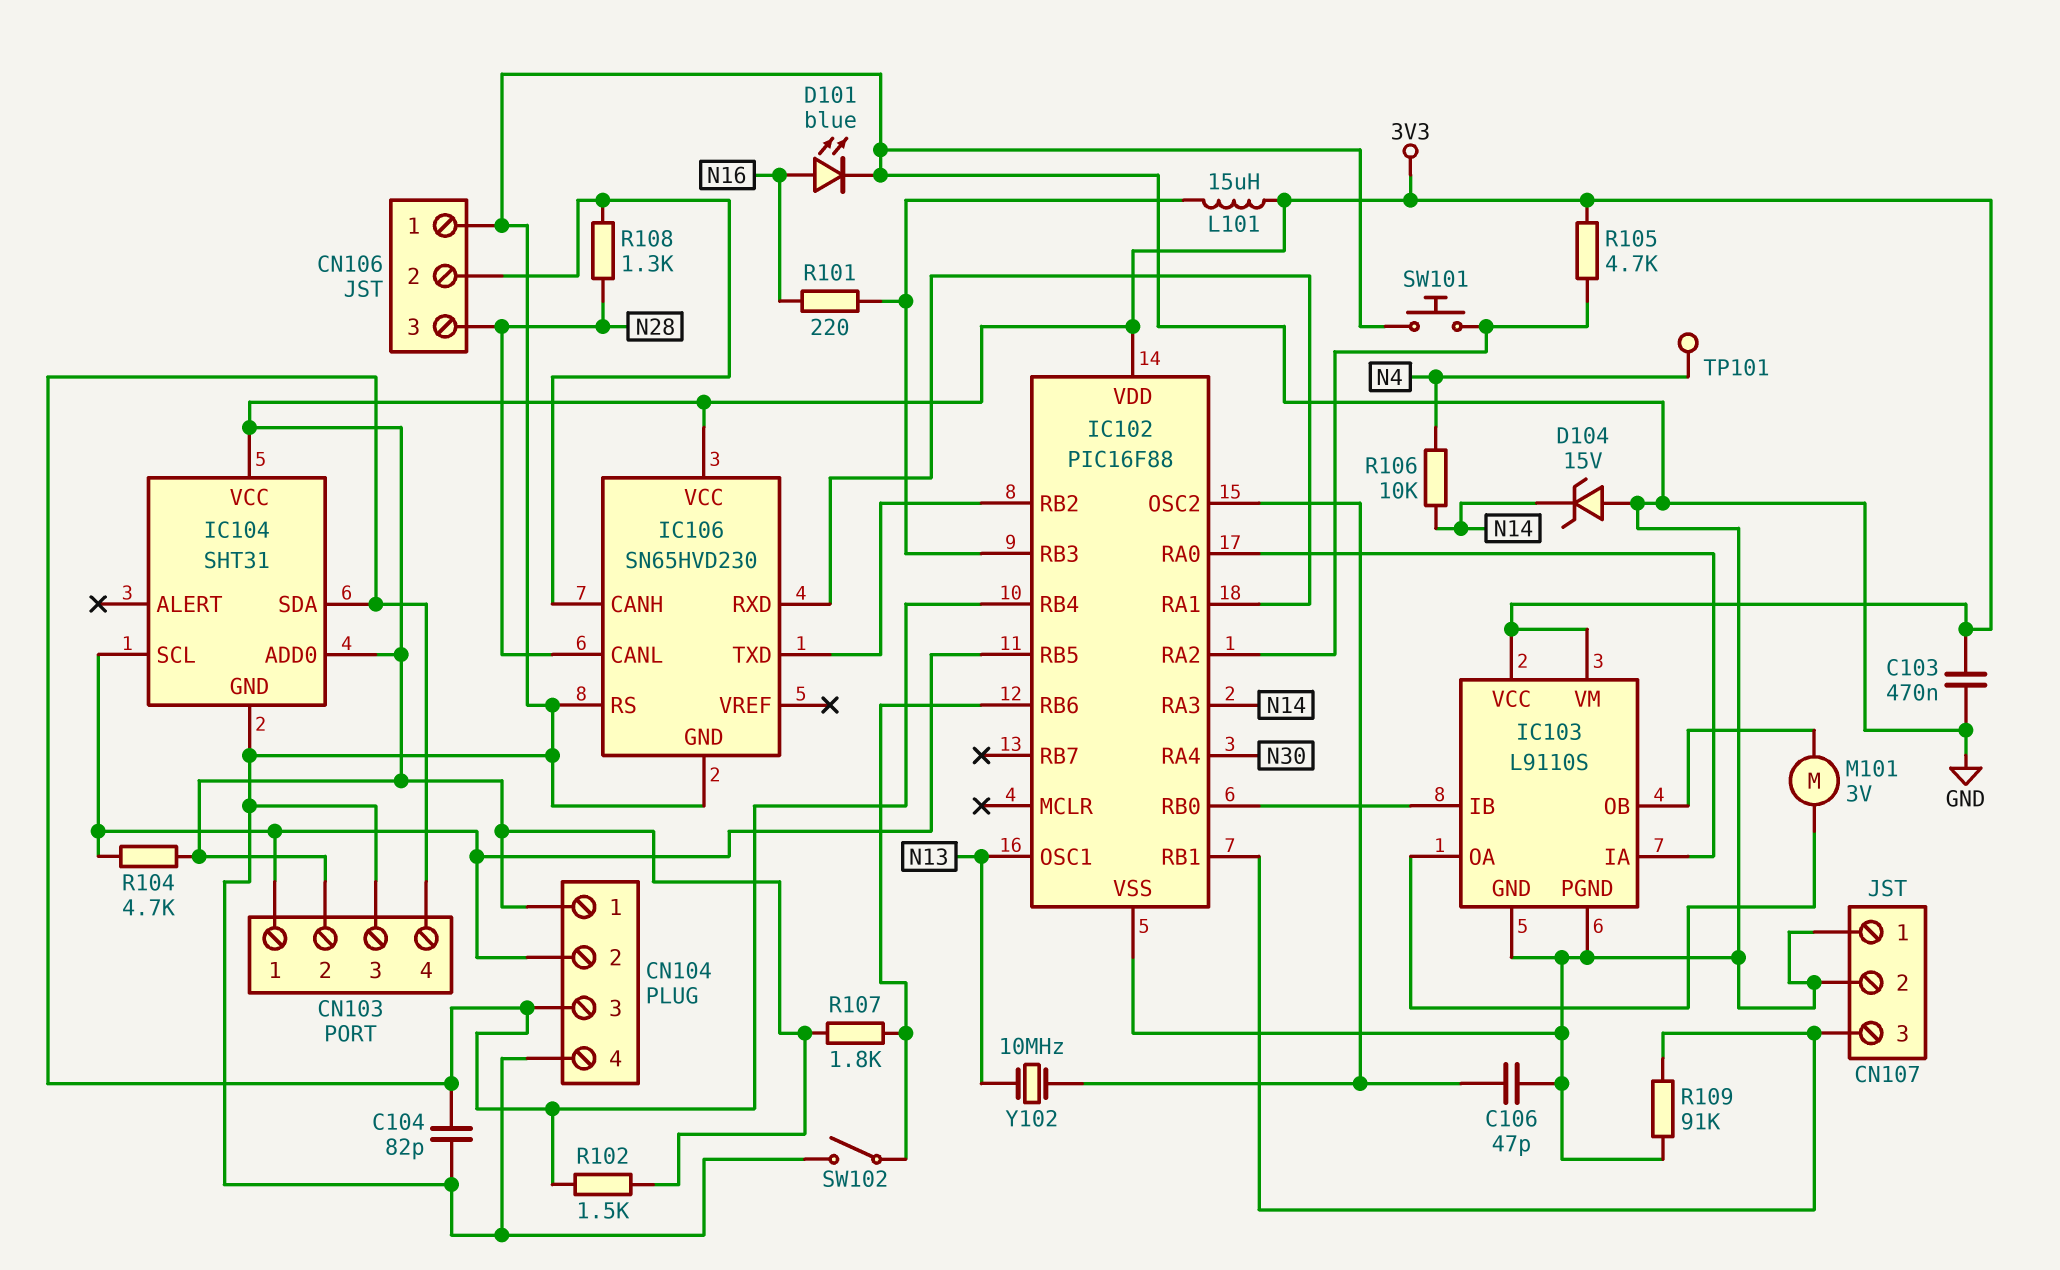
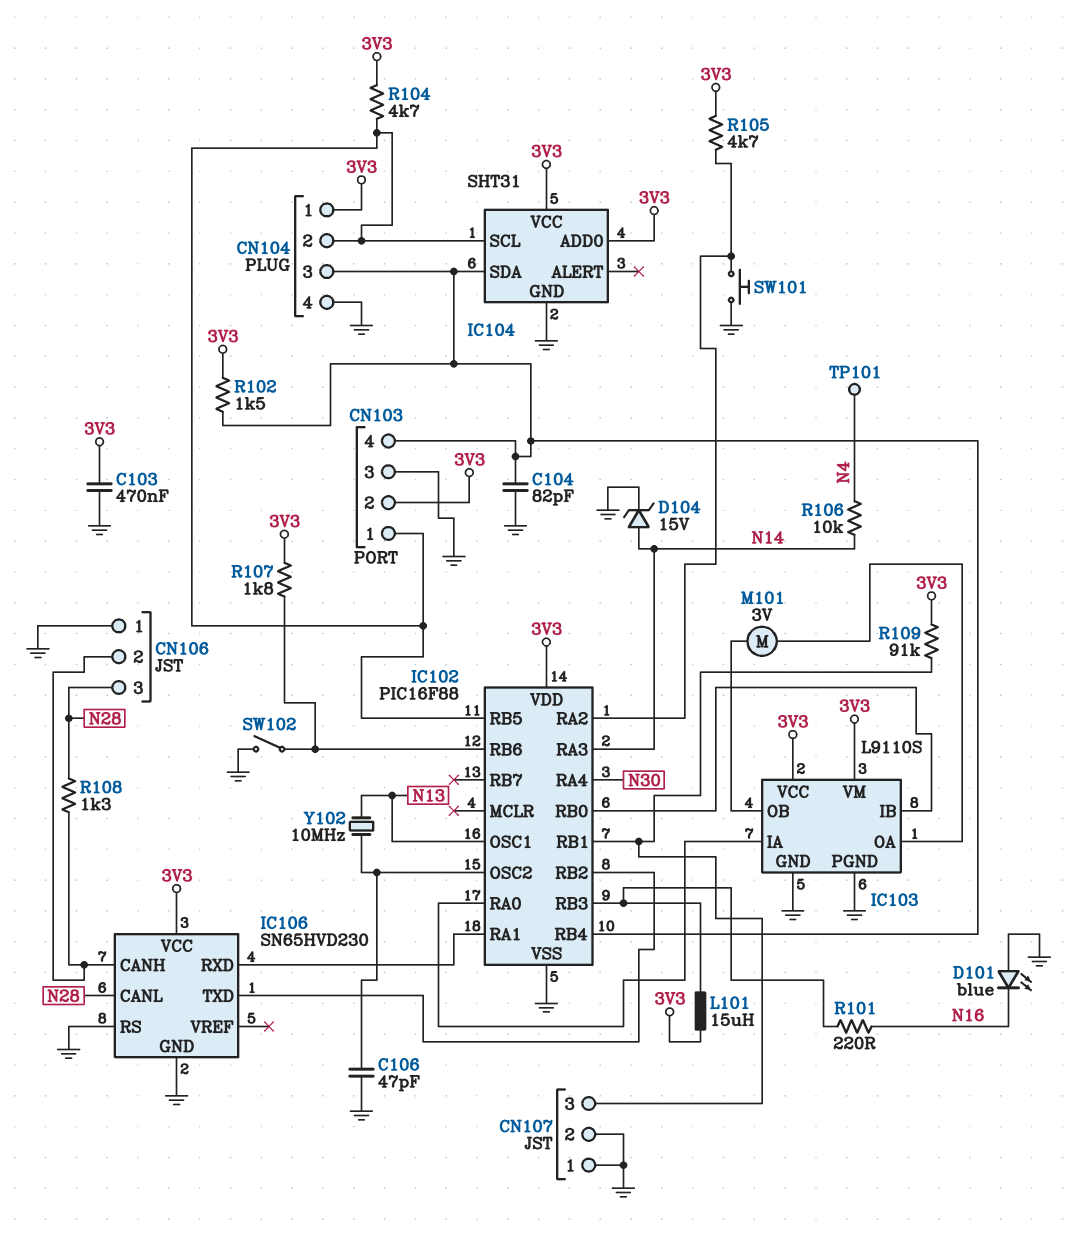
D101: LED blue (A N16, K GND) -> LED blue (A GND, K N16)
D104: zener 15V (A GND, K N14) -> zener 15V (A N14, K GND)
R109: 91k (CN107/3, GND) -> 91k (3V3, CN107/3)

